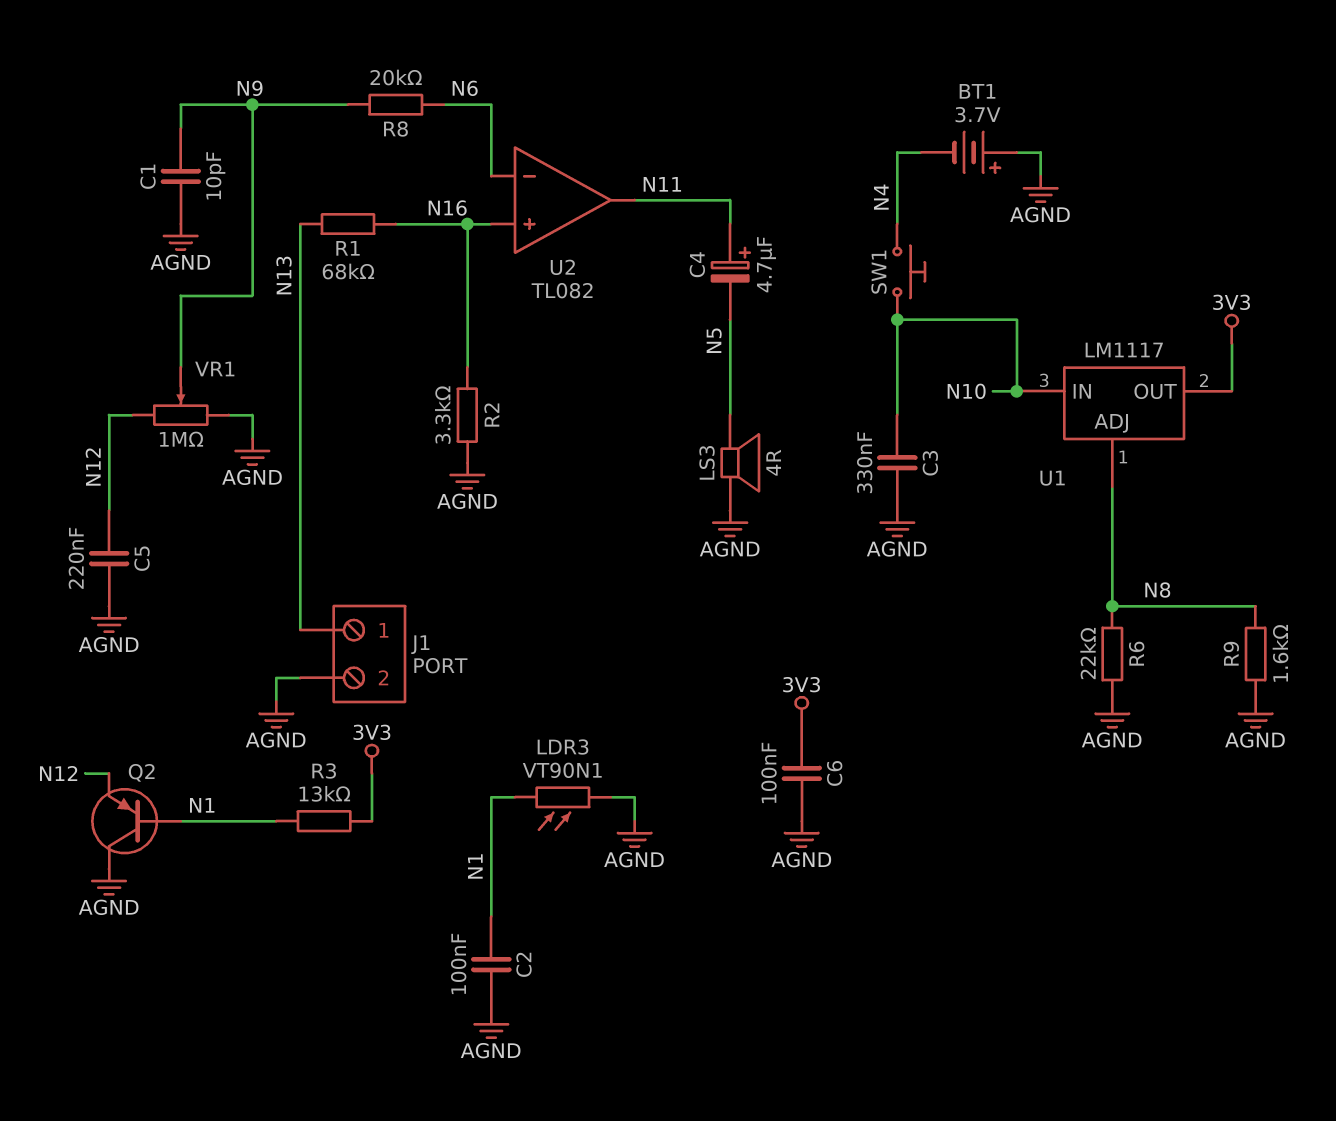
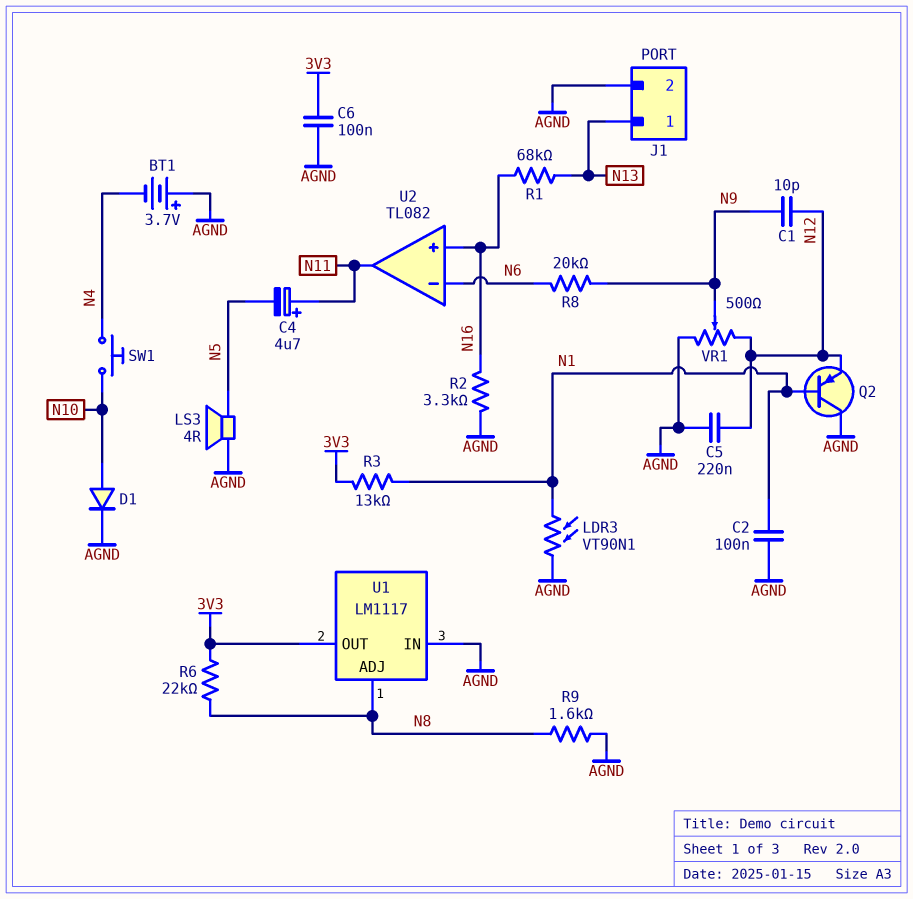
C1: 10pF (AGND, N9) -> 10pF (N9, N12)
C3: 330nF (AGND, N10) -> none
D1: none -> diode (A N10, K AGND)
R6: 22k (AGND, N8) -> 22k (3V3, N8)
U1 pin IN: N10 -> AGND
VR1: 1M (AGND, N12, wiper N9) -> 500 (AGND, N12, wiper N9)

